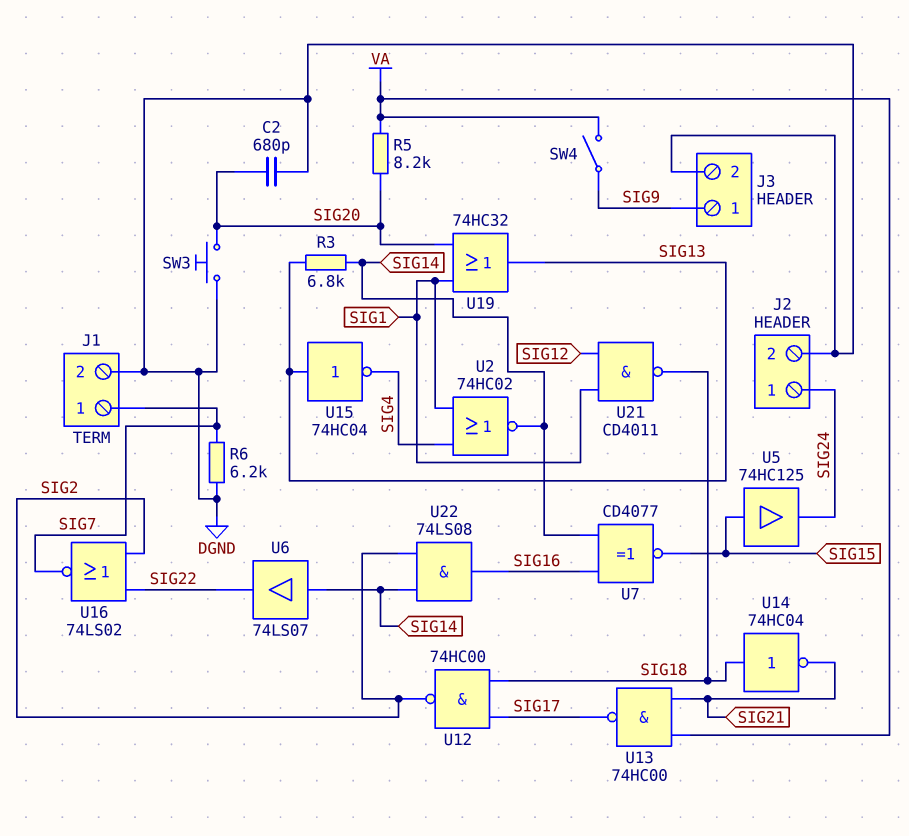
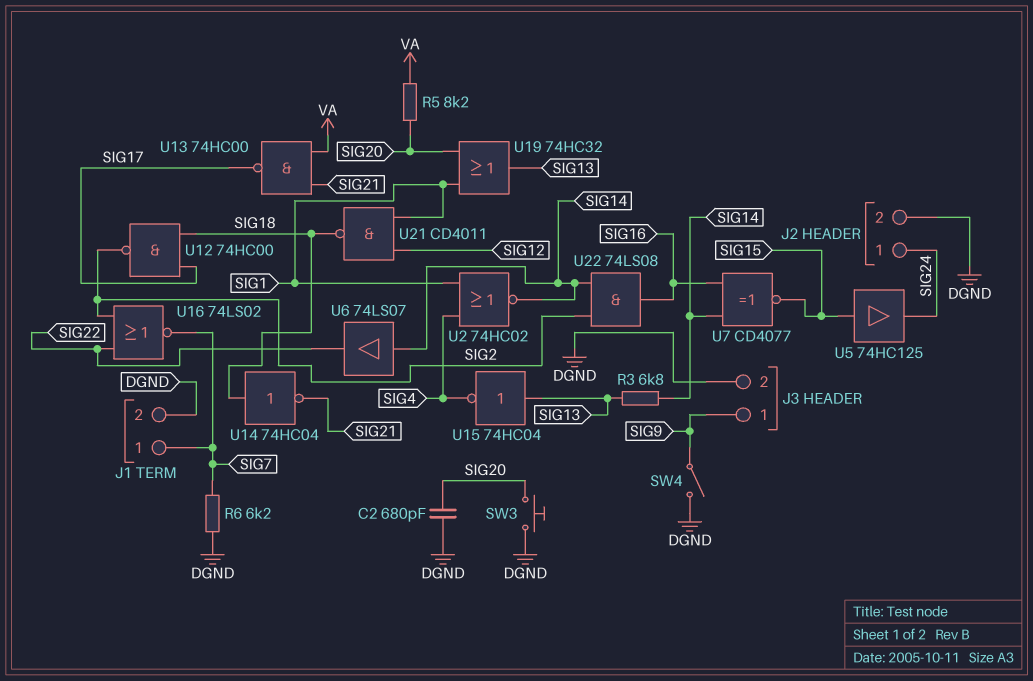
SW4: switch (SIG9, VA) -> switch (DGND, SIG9)

